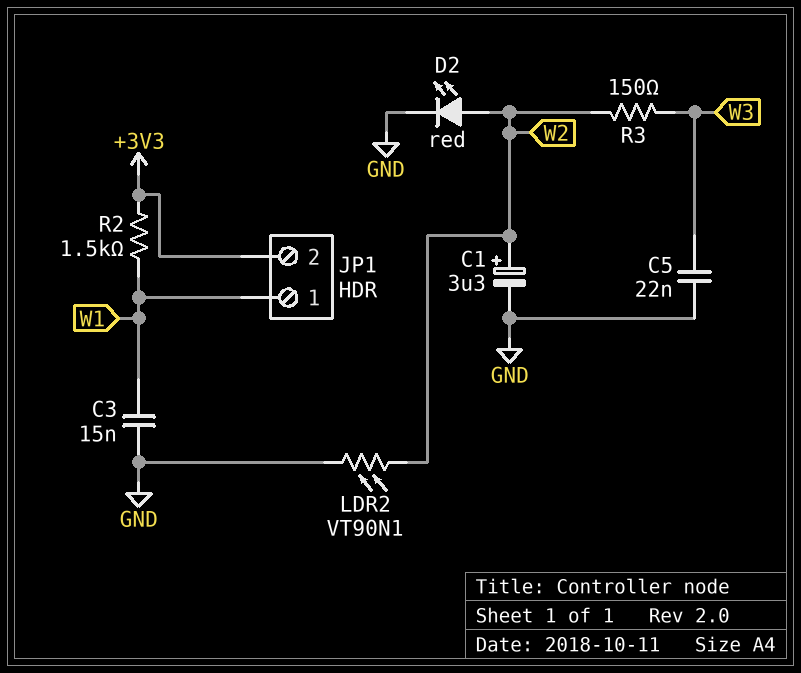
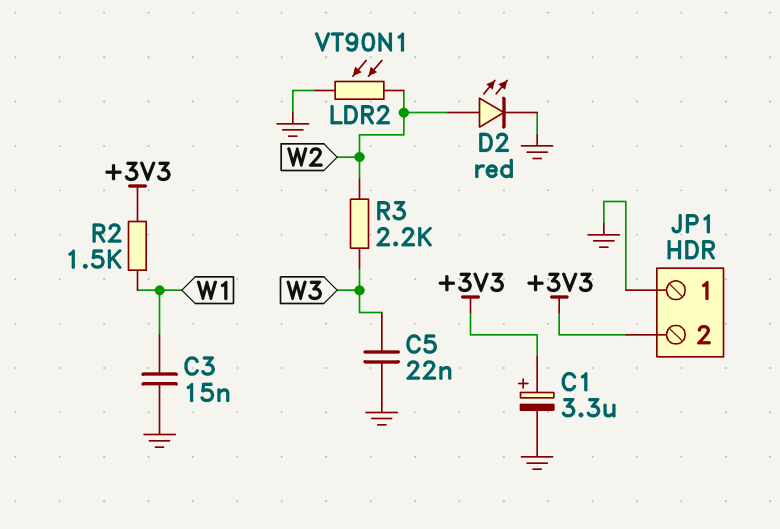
C1: 3.3uF (plus W2, minus GND) -> 3.3uF (plus +3V3, minus GND)
JP1 pin 1: W1 -> GND
R3: 150 (W2, W3) -> 2.2k (W2, W3)

